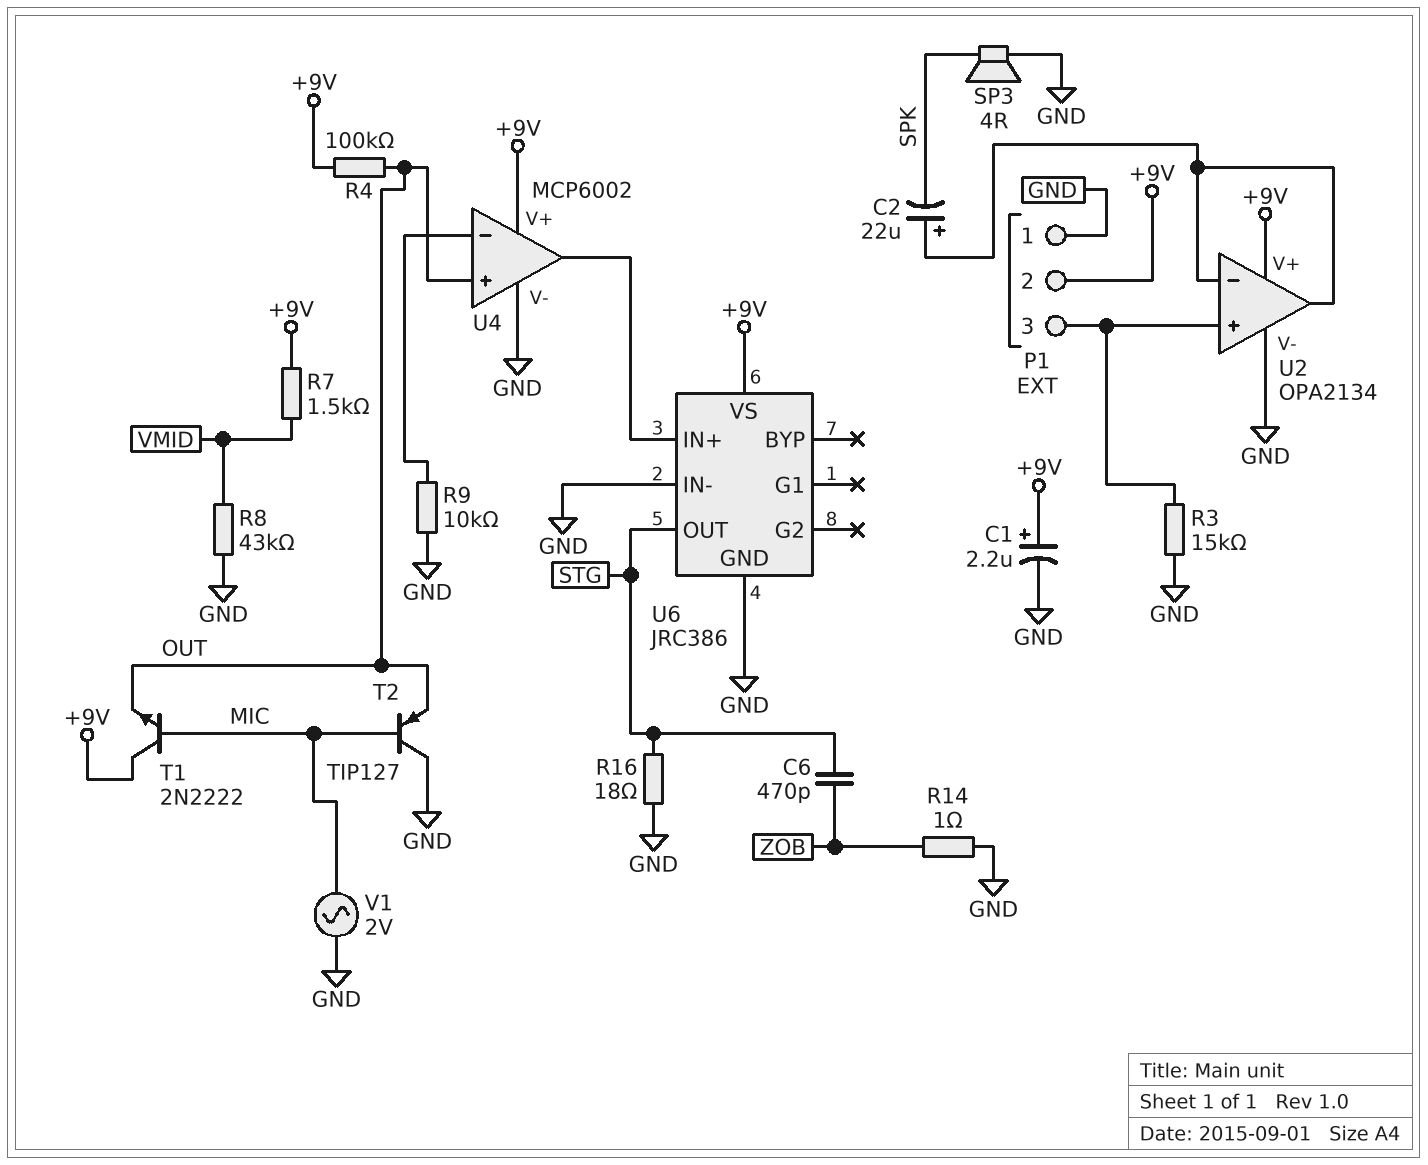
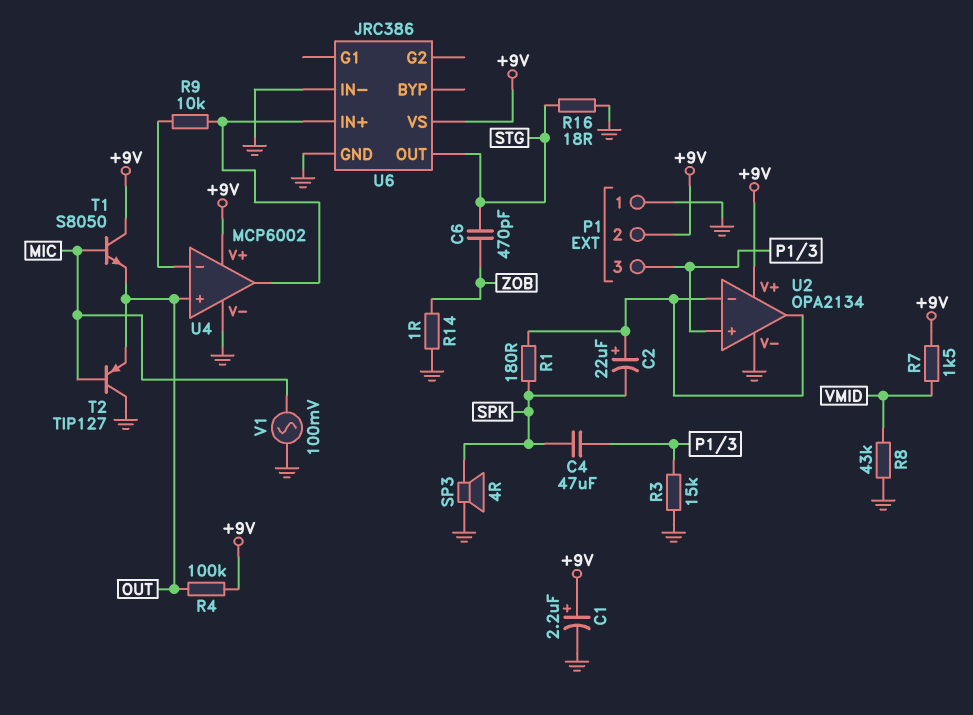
C4: none -> 47uF (P1/3, SPK)
R1: none -> 180 (SPK, U2/in-)
R9: 10k (GND, U4/in-) -> 10k (U4/in-, U4/out)
T1: NPN 2N2222 (B MIC, C +9V, E OUT) -> NPN S8050 (B MIC, C +9V, E OUT)
V1: AC 2V (GND, MIC) -> AC 100mV (GND, MIC)

